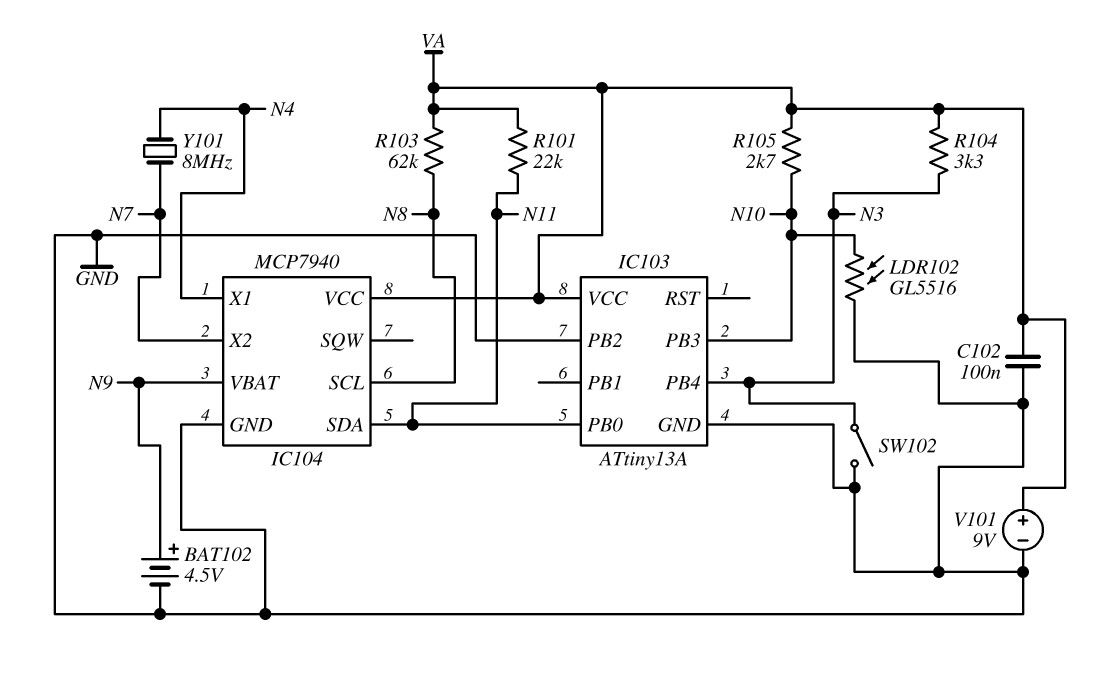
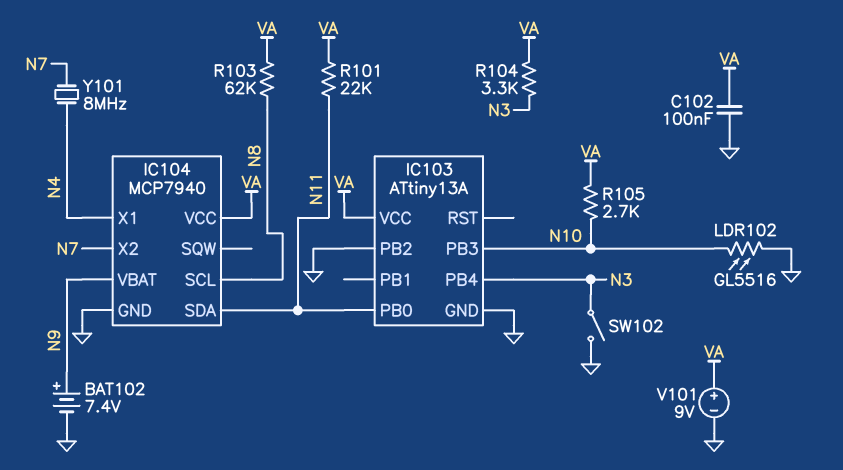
BAT102: 4.5V (plus N9, minus GND) -> 7.4V (plus N9, minus GND)

